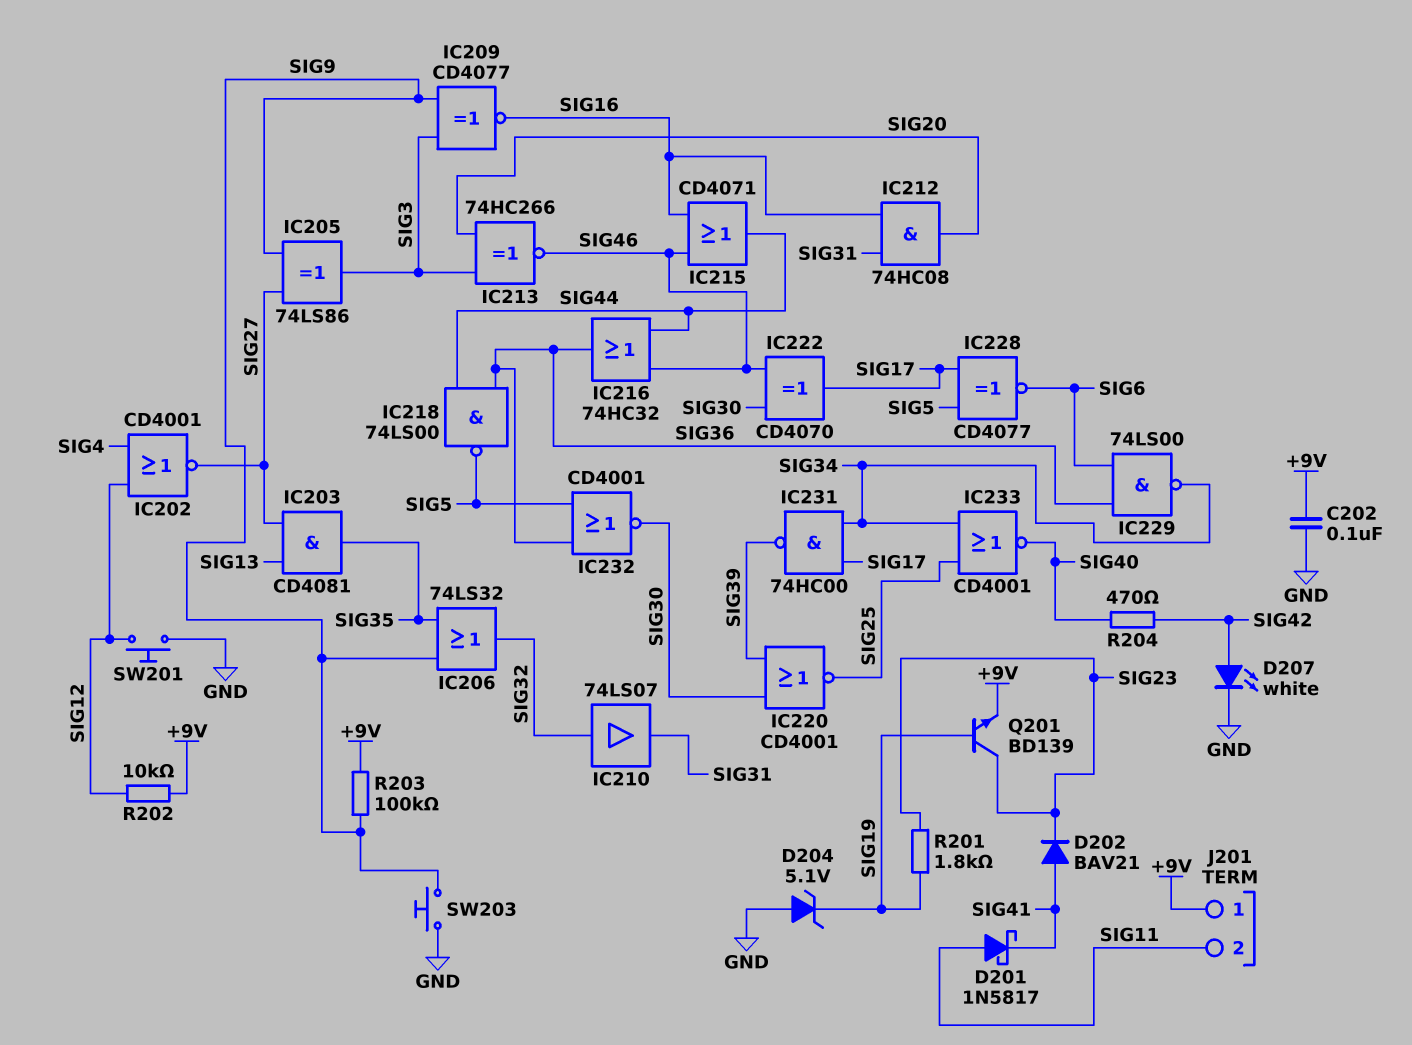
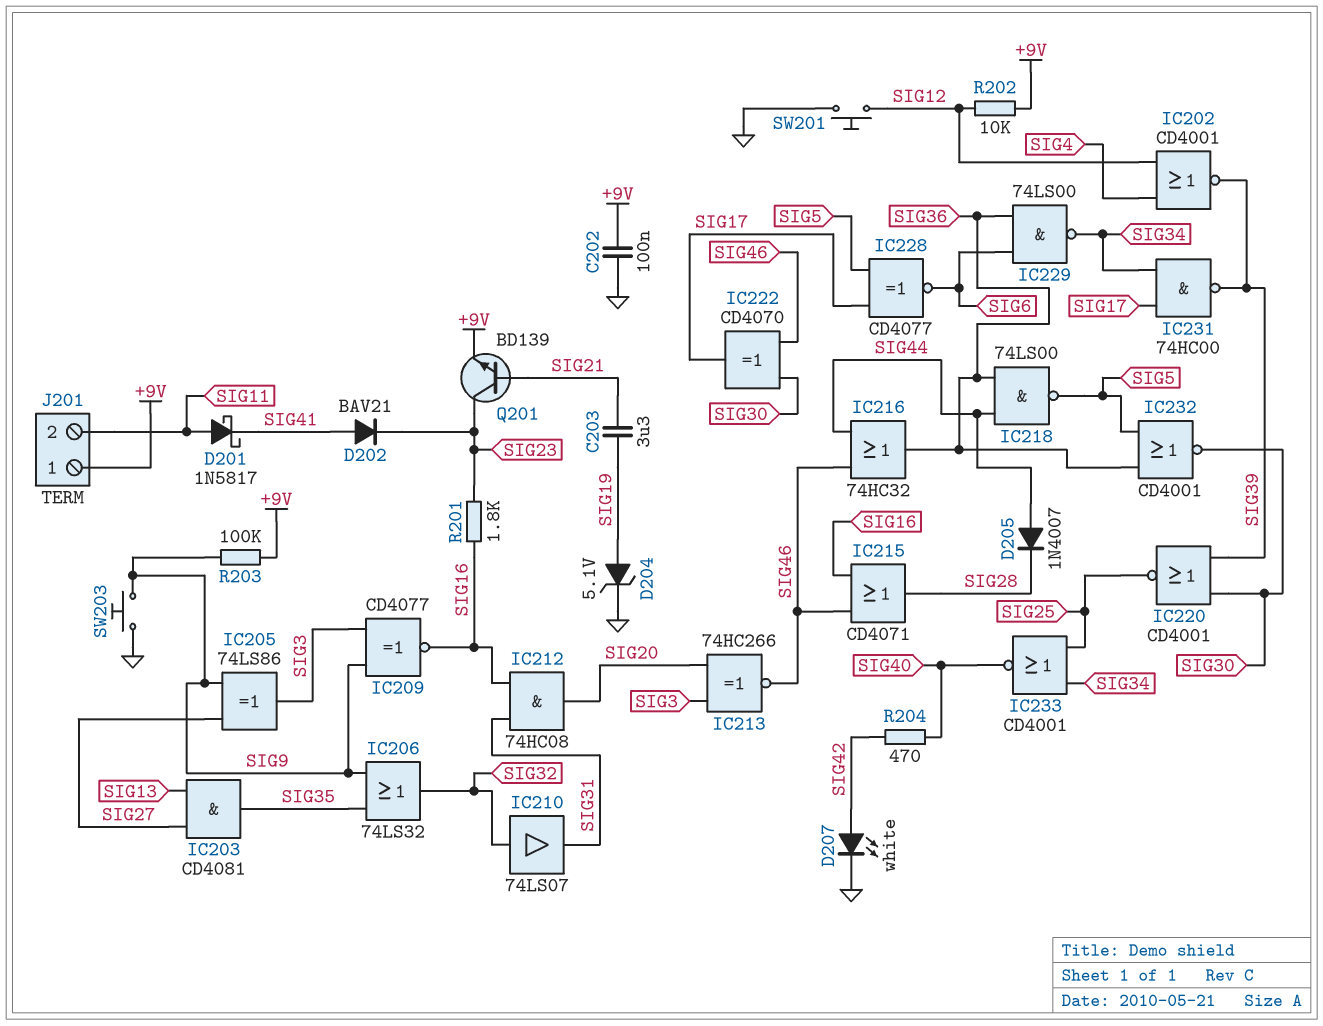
C203: none -> 3.3uF (SIG19, SIG21)
D204: zener 5.1V (A GND, K SIG19) -> zener 5.1V (A SIG19, K GND)
D205: none -> diode 1N4007 (A SIG44, K SIG28)
IC202: NOR CD4001 (in SIG4, in SIG12, out SIG27) -> NOR CD4001 (in SIG4, in SIG12, out SIG39)
IC215: OR CD4071 (in SIG16, in SIG46, out SIG44) -> OR CD4071 (in SIG16, in SIG46, out SIG28)
Q201: NPN BD139 (B SIG19, C SIG23, E +9V) -> NPN BD139 (B SIG21, C SIG23, E +9V)
R201: 1.8k (SIG19, SIG23) -> 1.8k (SIG16, SIG23)

